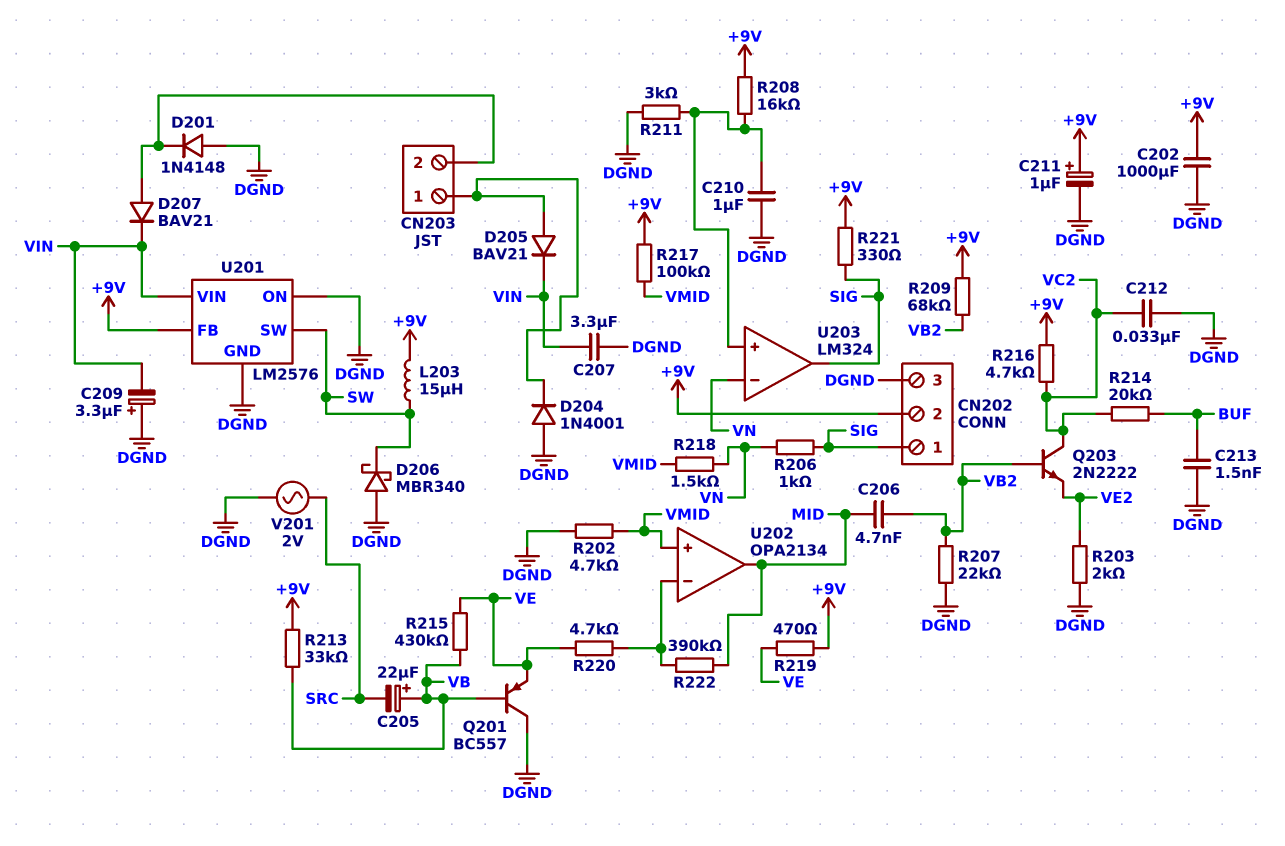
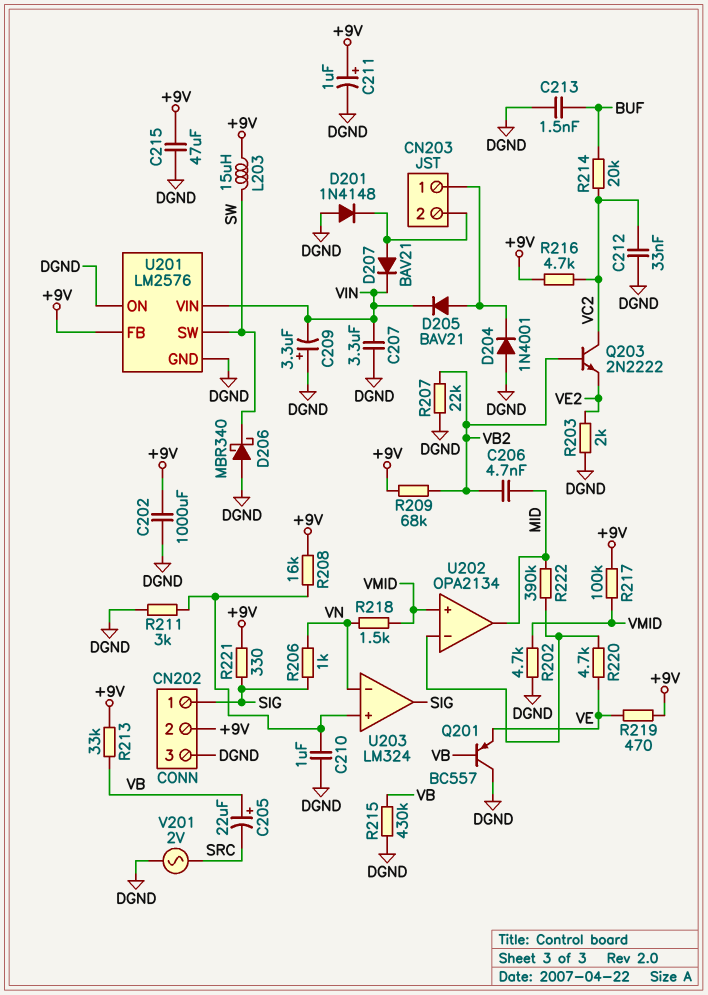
C215: none -> 47uF (+9V, DGND)
R215: 430k (VB, VE) -> 430k (DGND, VB)

